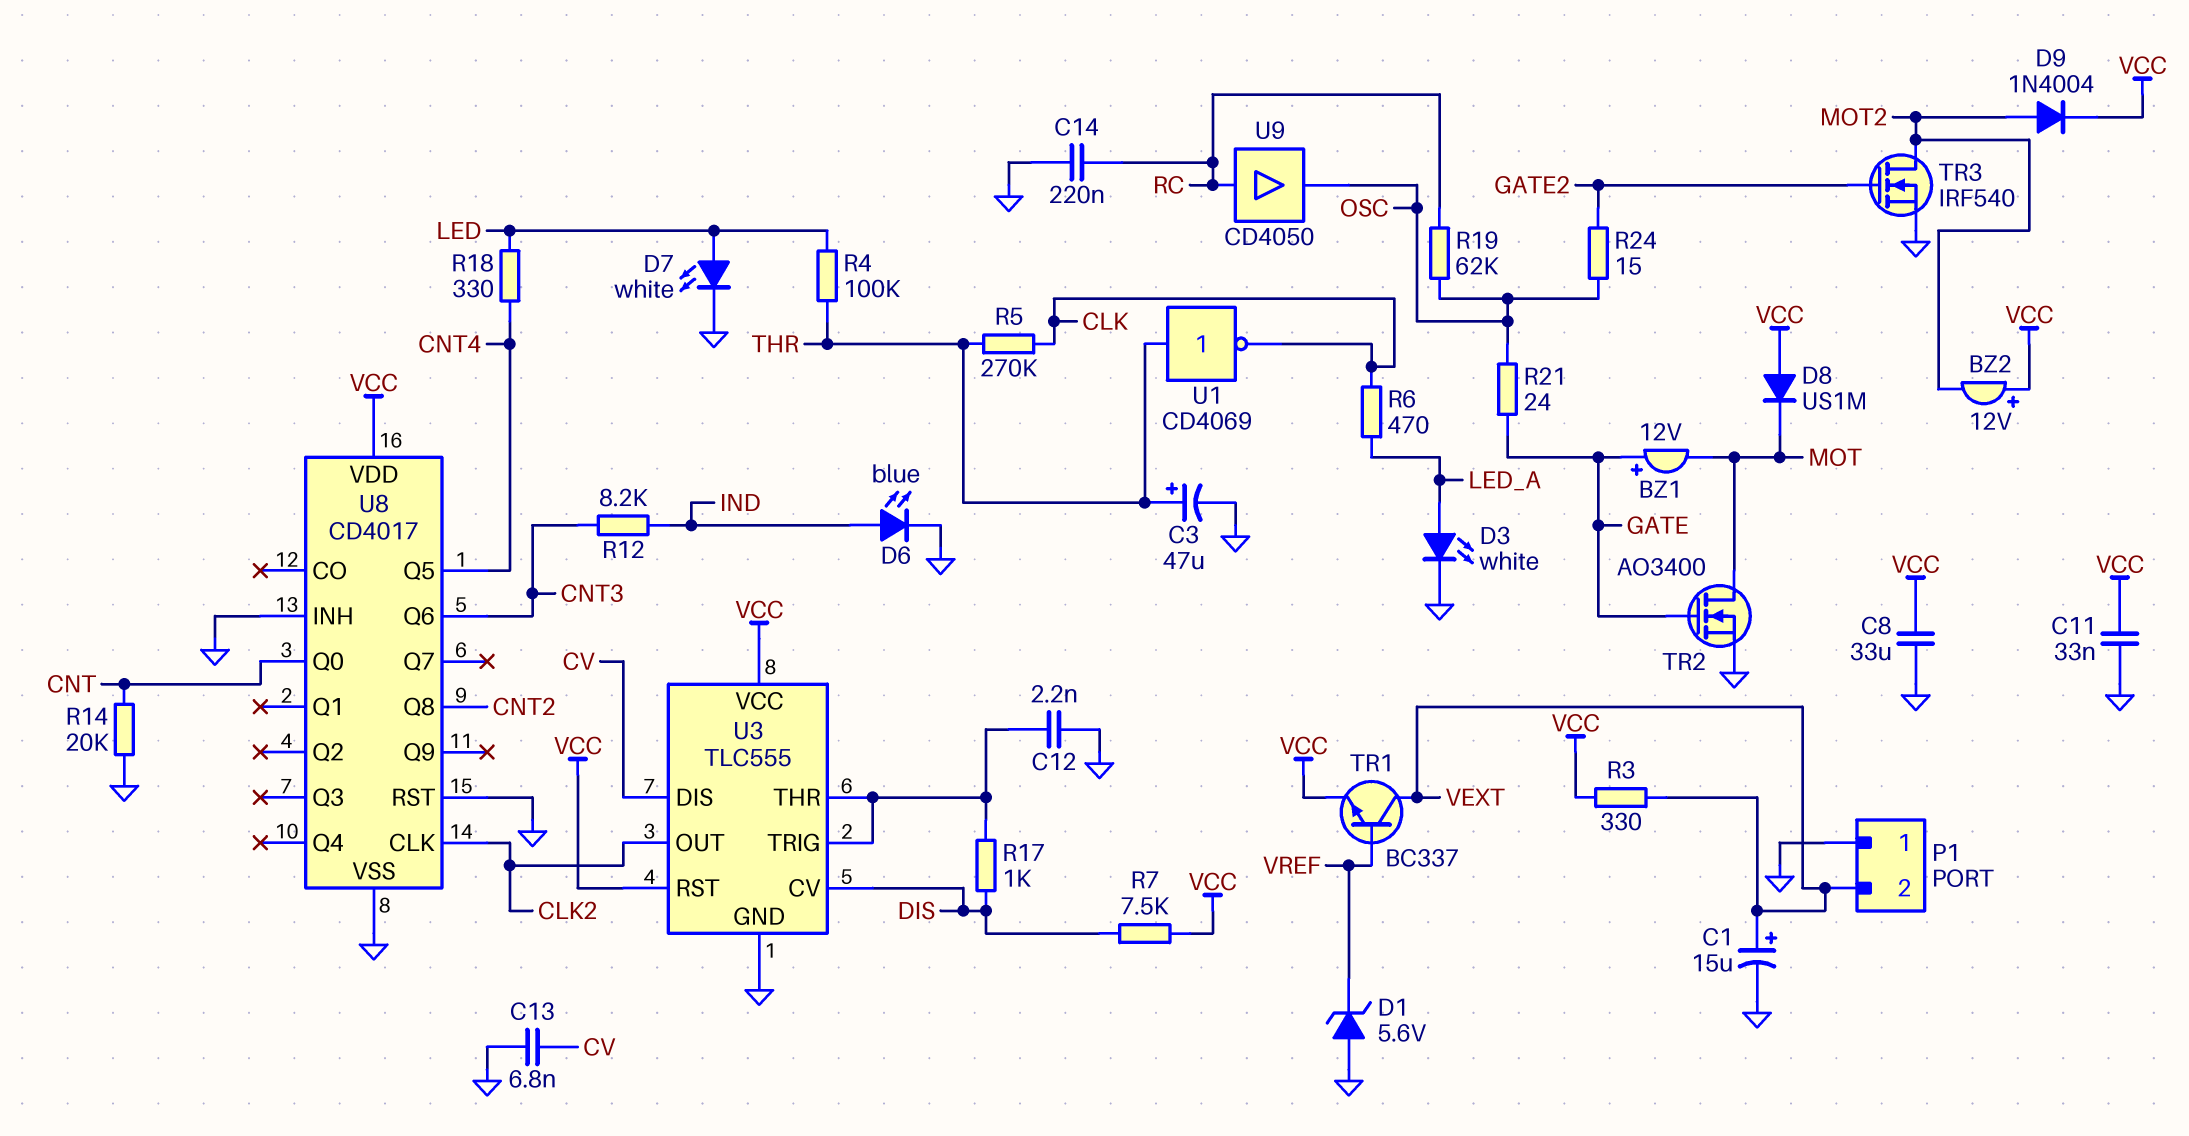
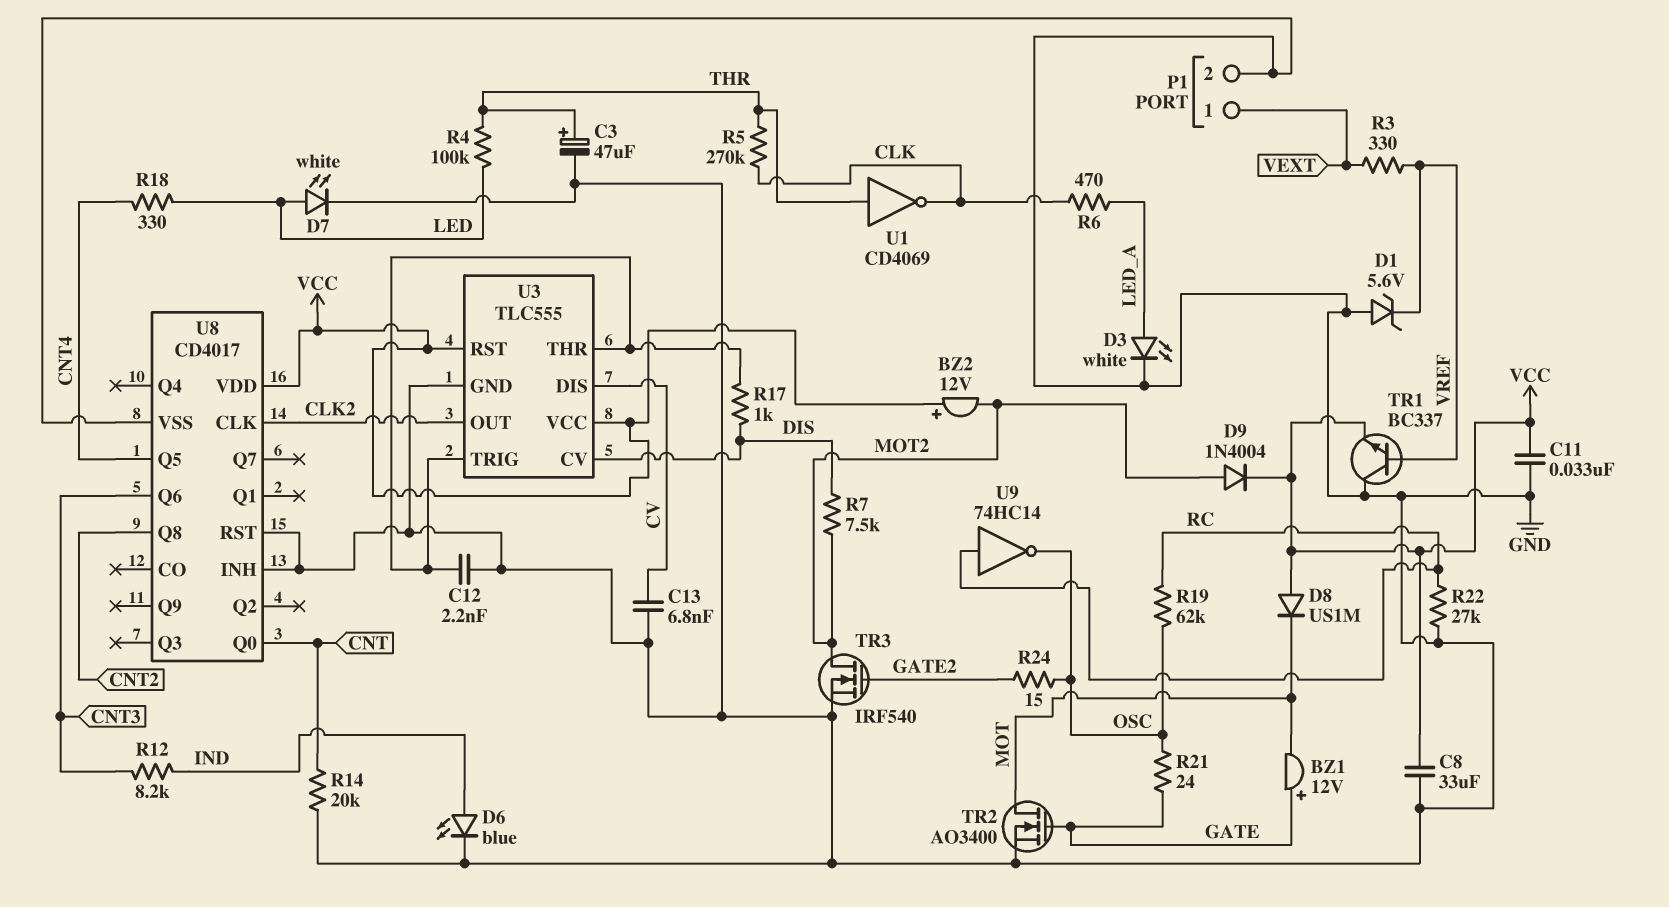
C1: 15uF (plus VEXT, minus GND) -> none
C14: 220nF (GND, RC) -> none
P1 pin 1: GND -> VEXT
P1 pin 2: VEXT -> GND
R3: 330 (VCC, VEXT) -> 330 (VEXT, VREF)
R7: 7.5k (DIS, VCC) -> 7.5k (DIS, MOT2)
R22: none -> 27k (GND, RC)
TR1: NPN BC337 (B VREF, C VEXT, E VCC) -> NPN BC337 (B VREF, C GND, E VCC)
U9: buffer CD4050 (in RC, out OSC) -> NOT 74HC14 (in RC, out OSC)

